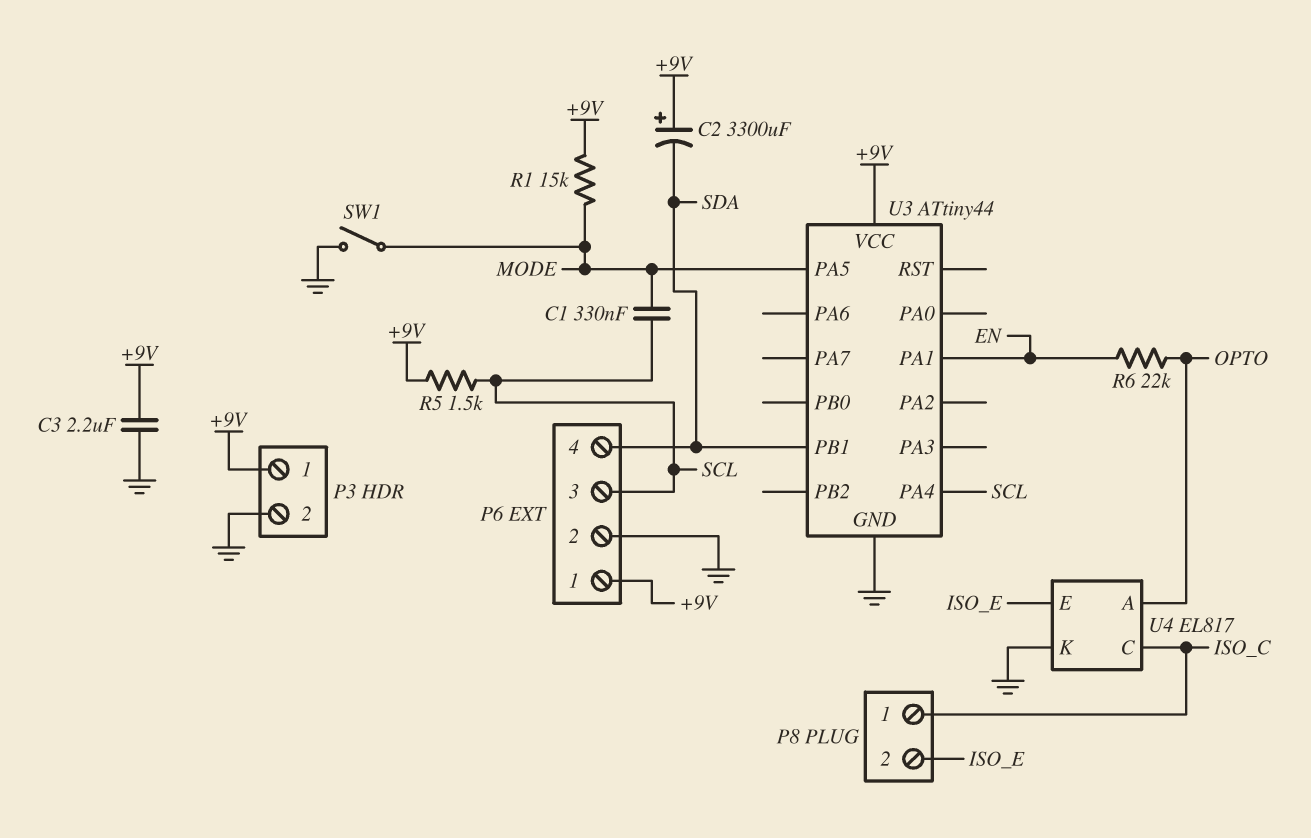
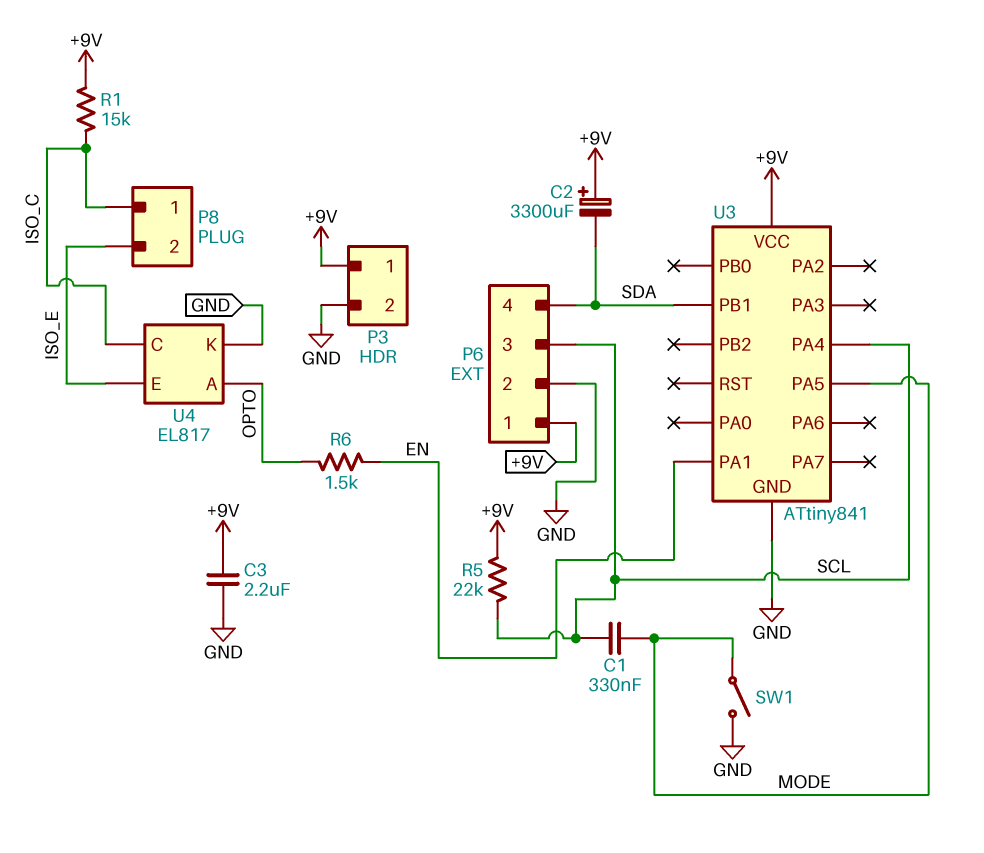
R1: 15k (+9V, MODE) -> 15k (+9V, ISO_C)
R5: 1.5k (+9V, SCL) -> 22k (+9V, SCL)
R6: 22k (EN, OPTO) -> 1.5k (EN, OPTO)
U3: ATtiny44 -> ATtiny841

